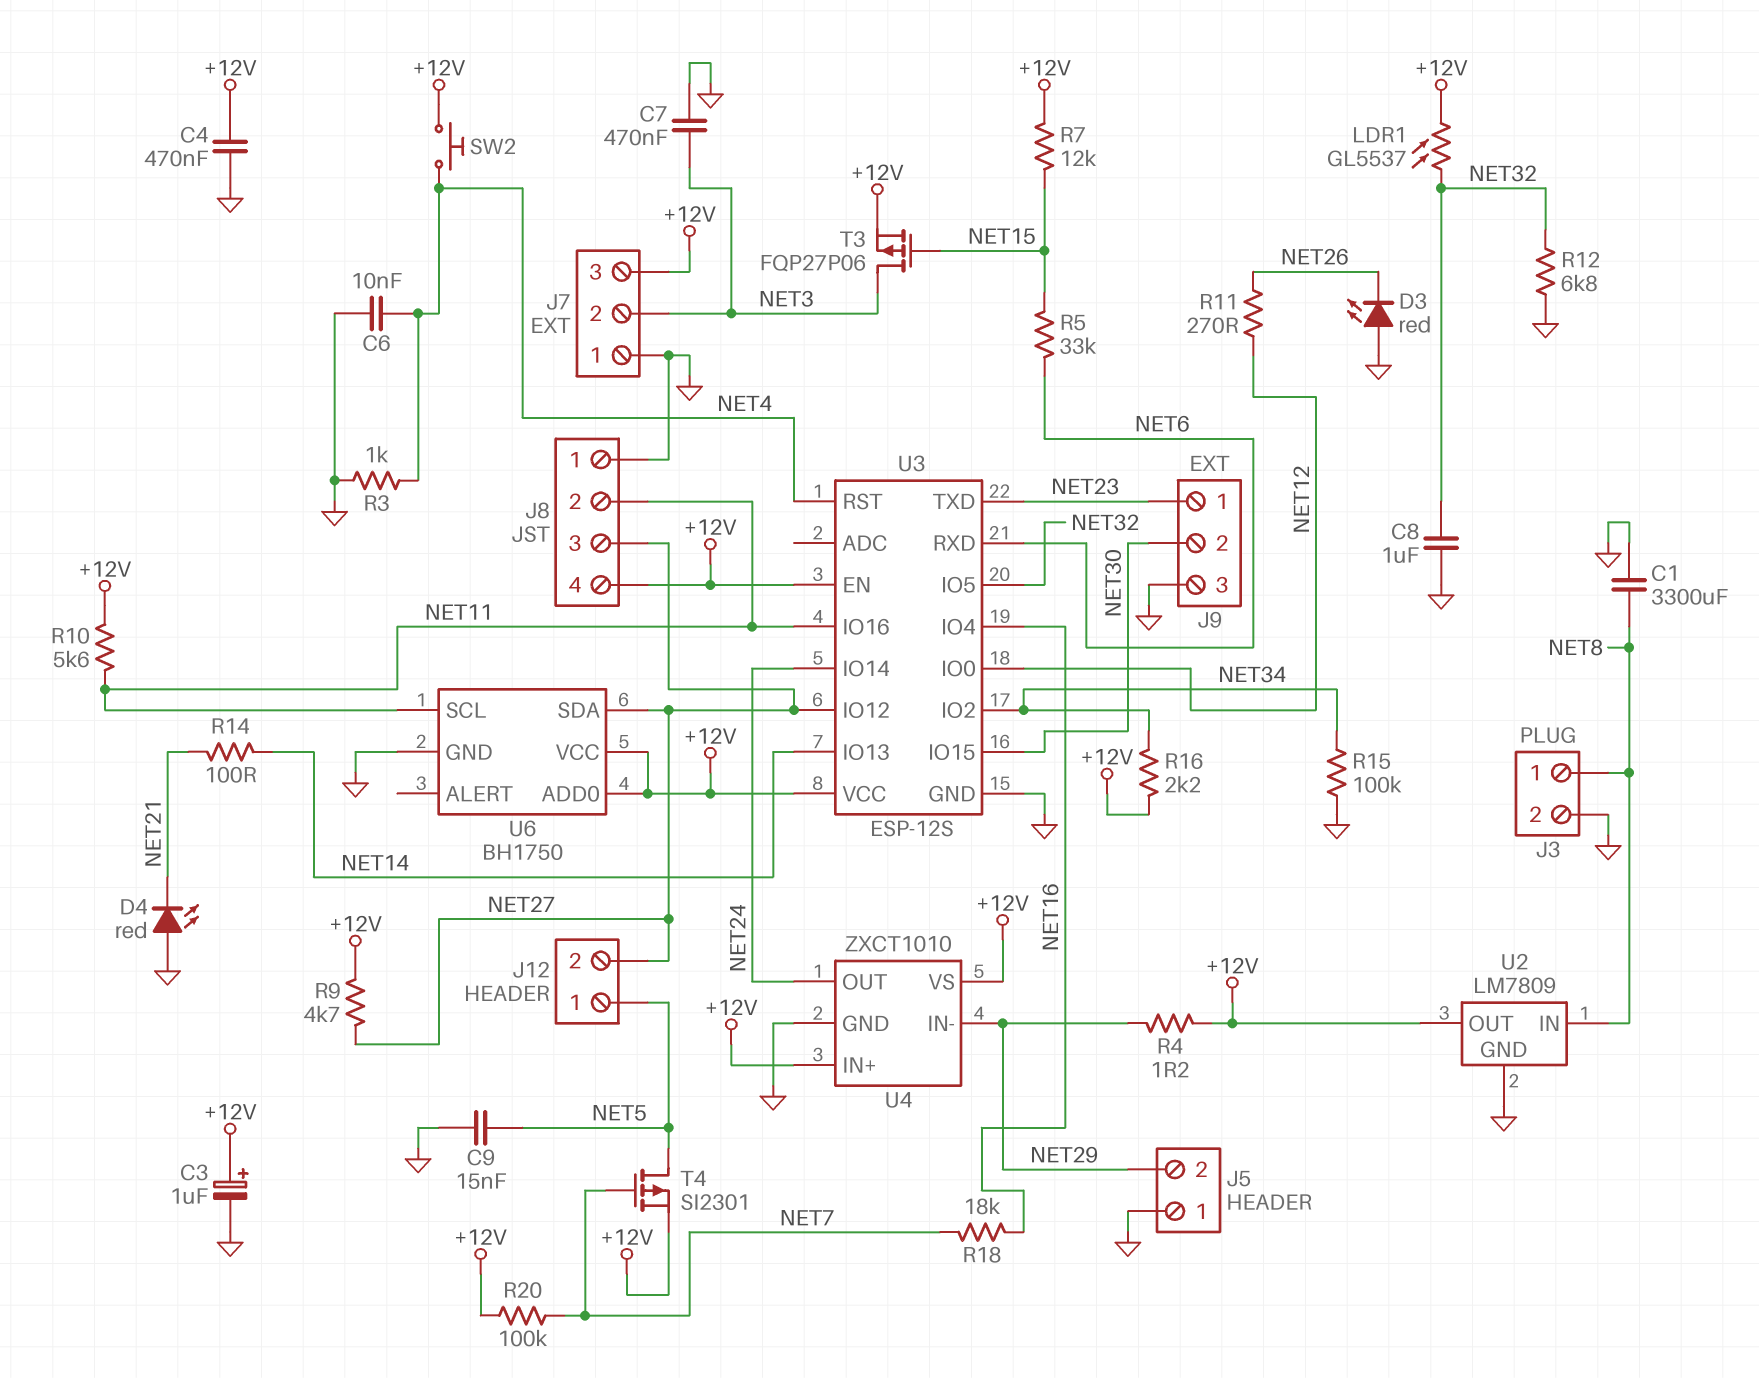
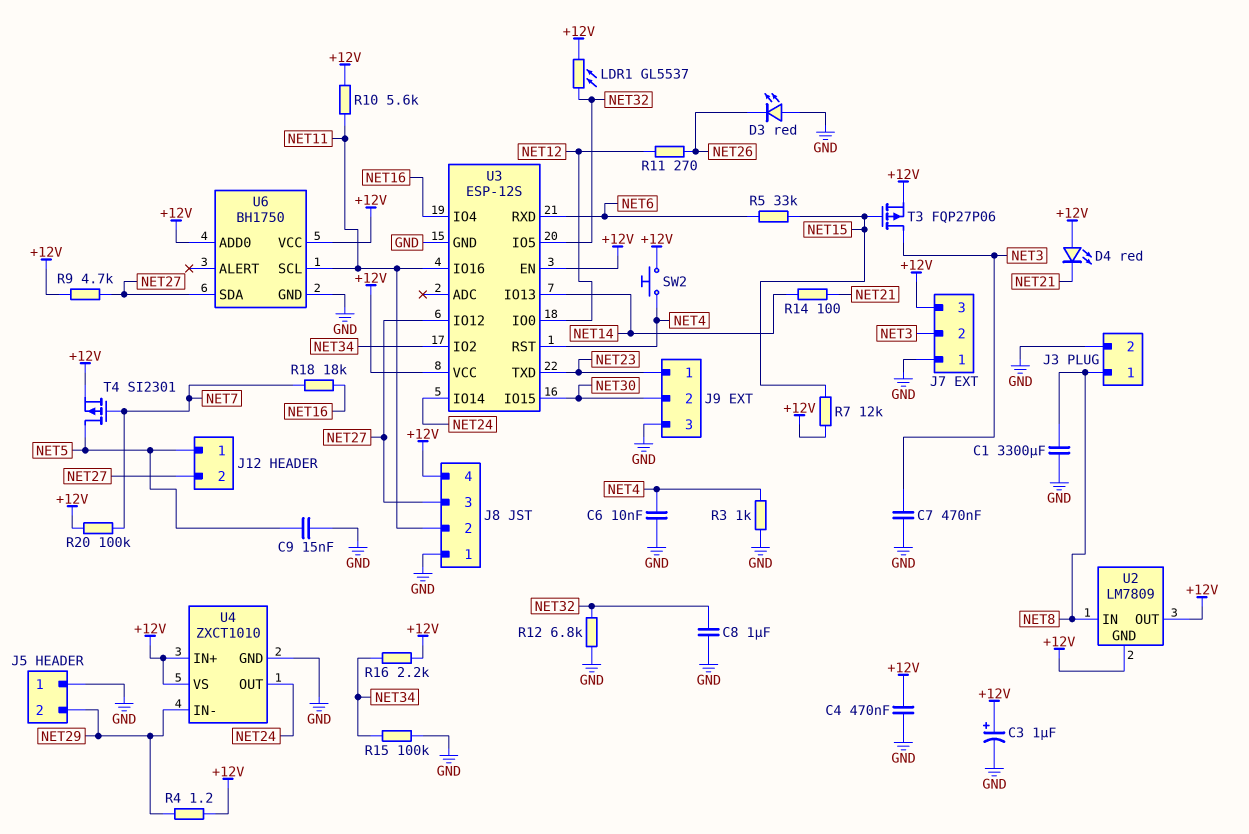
D4: LED red (A GND, K NET21) -> LED red (A +12V, K NET21)
U2 pin GND: GND -> +12V

